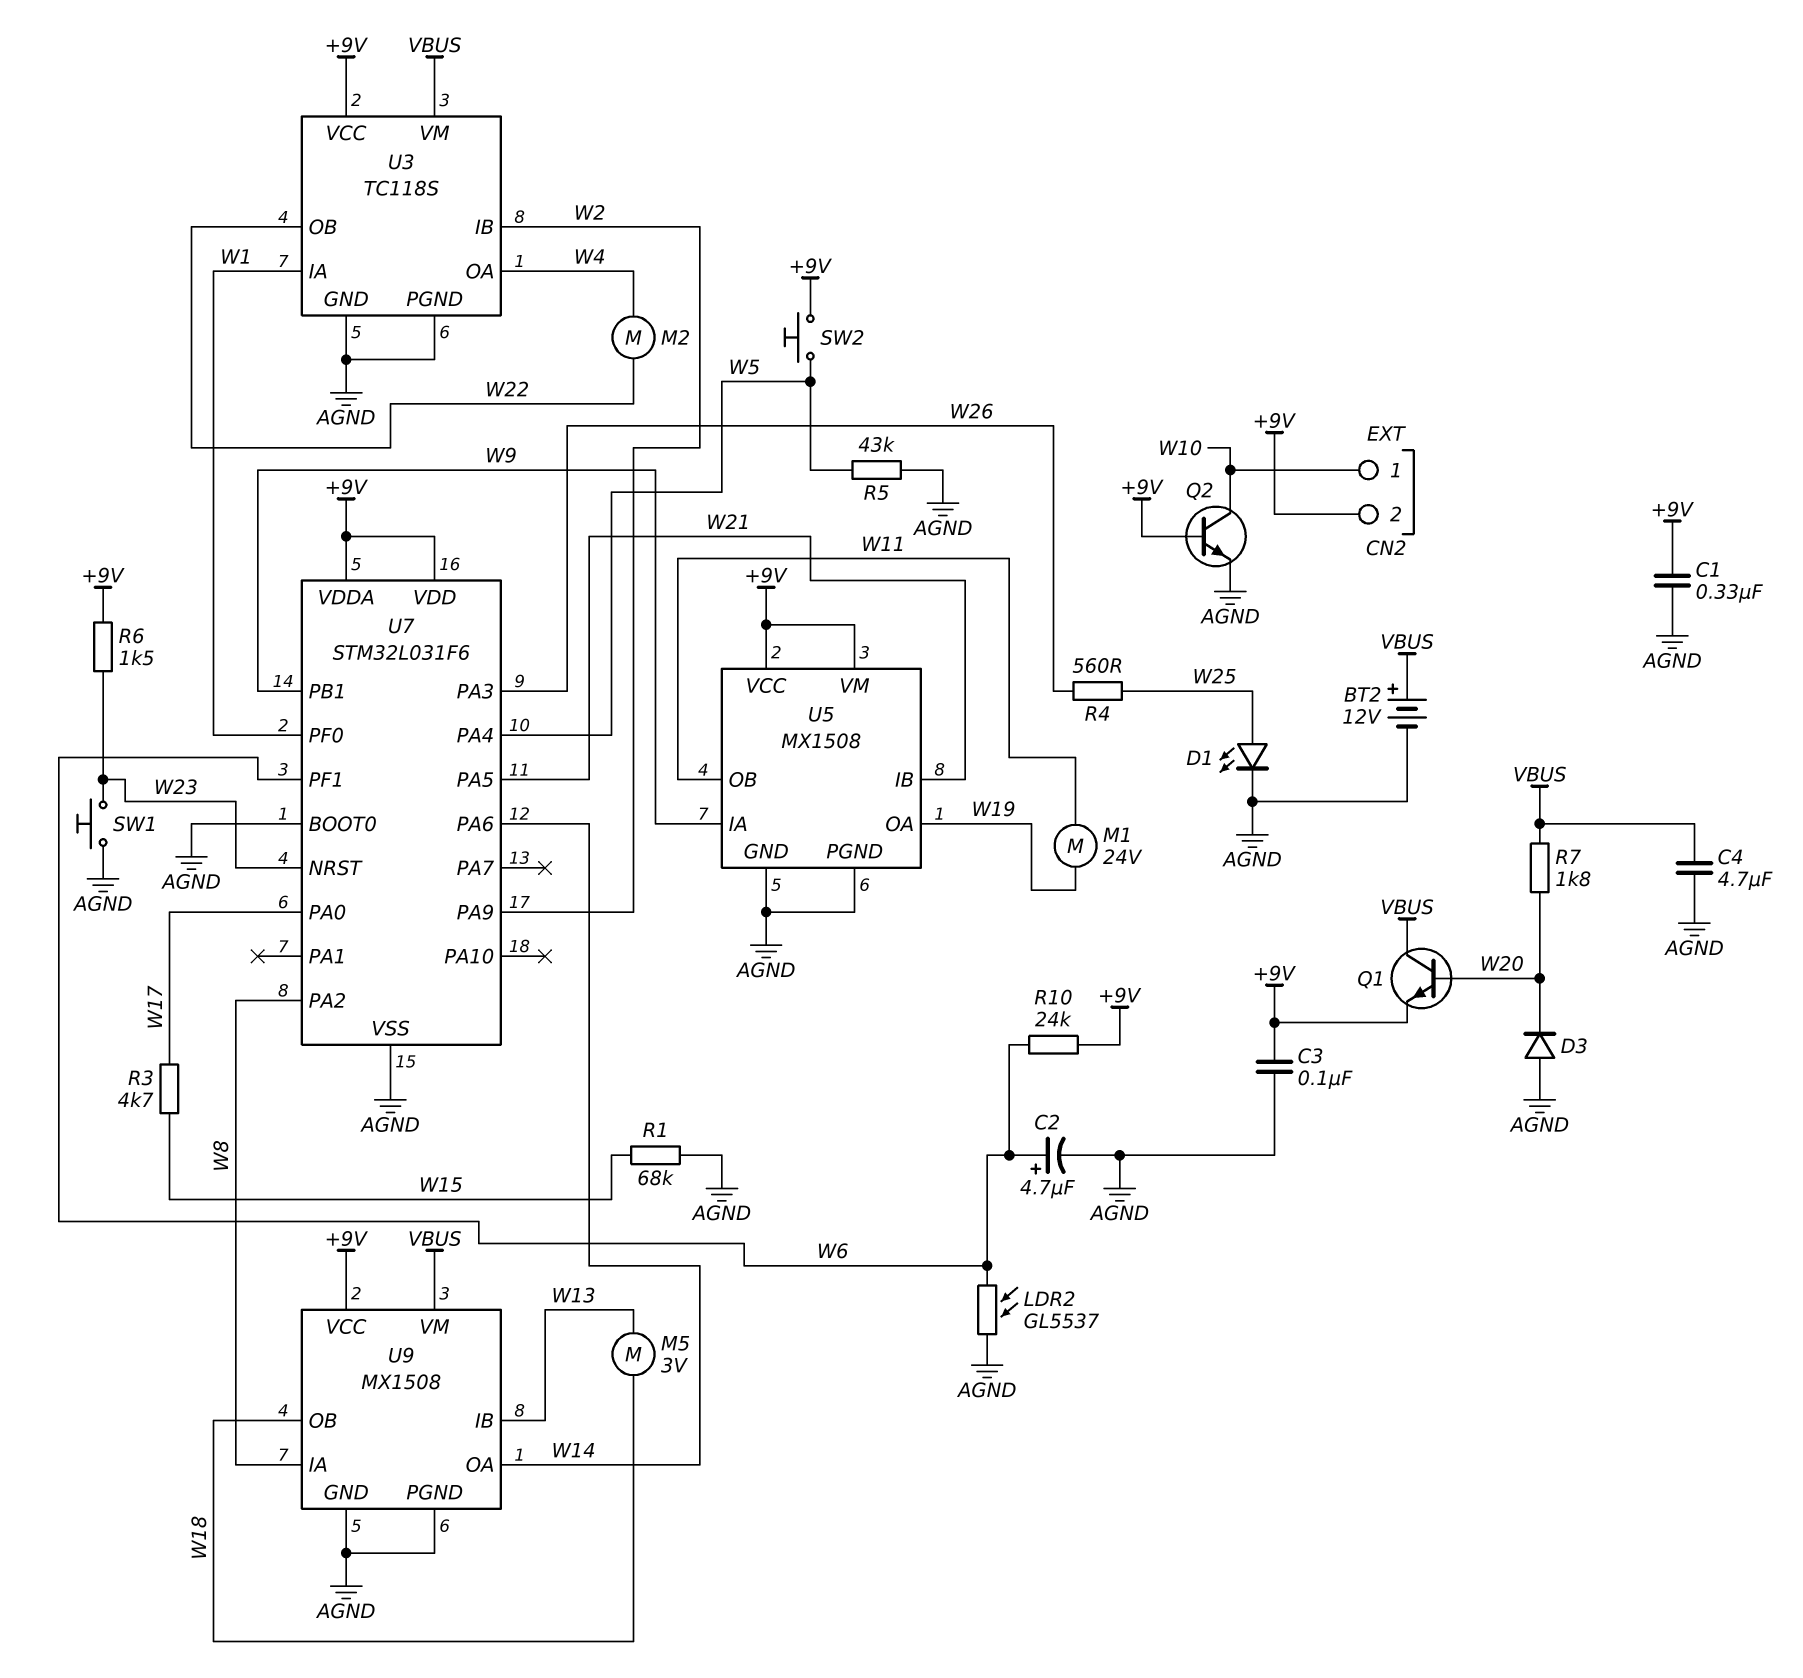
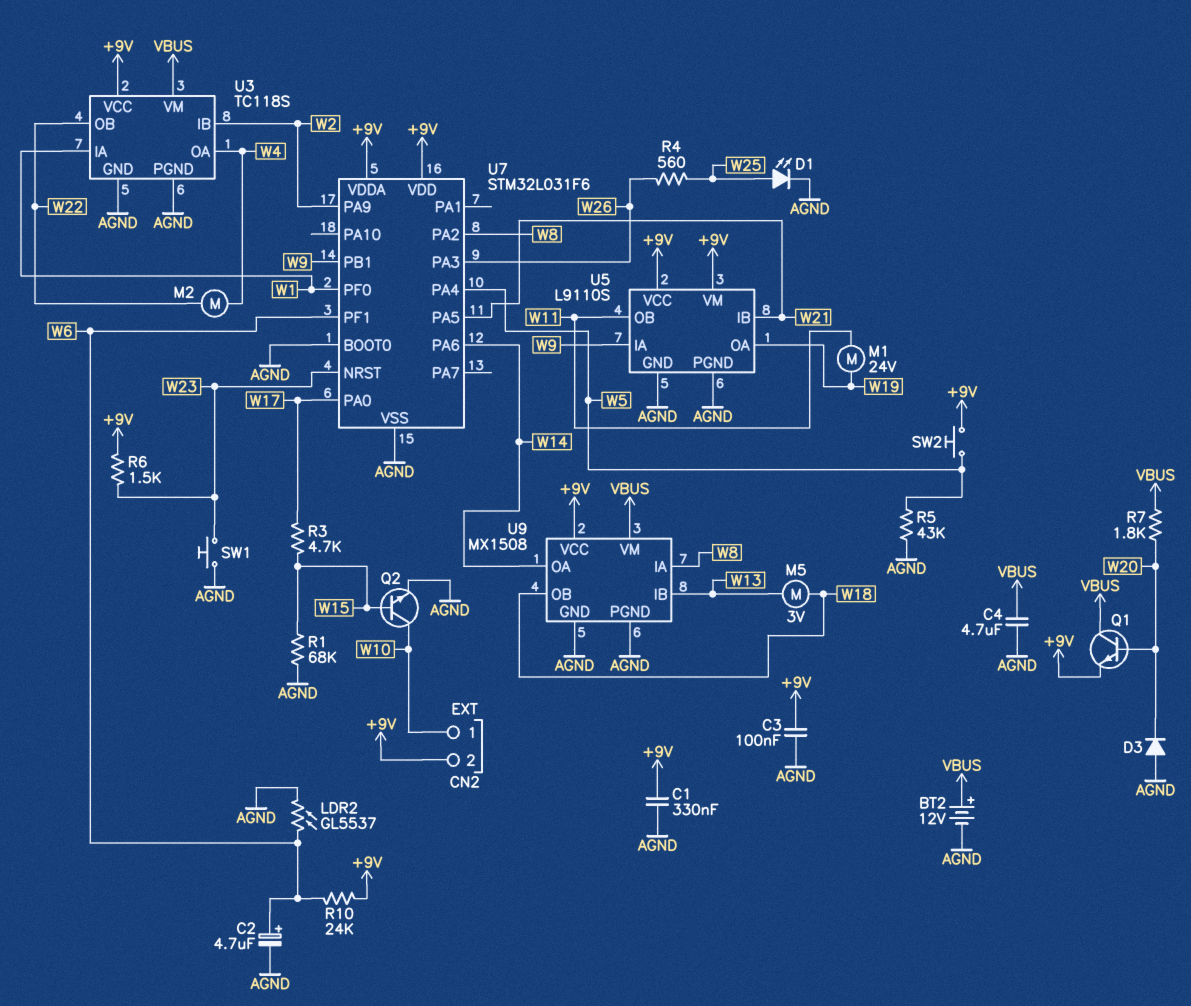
Q2: NPN (B +9V, C W10, E AGND) -> NPN (B W15, C W10, E AGND)
U5: MX1508 -> L9110S

